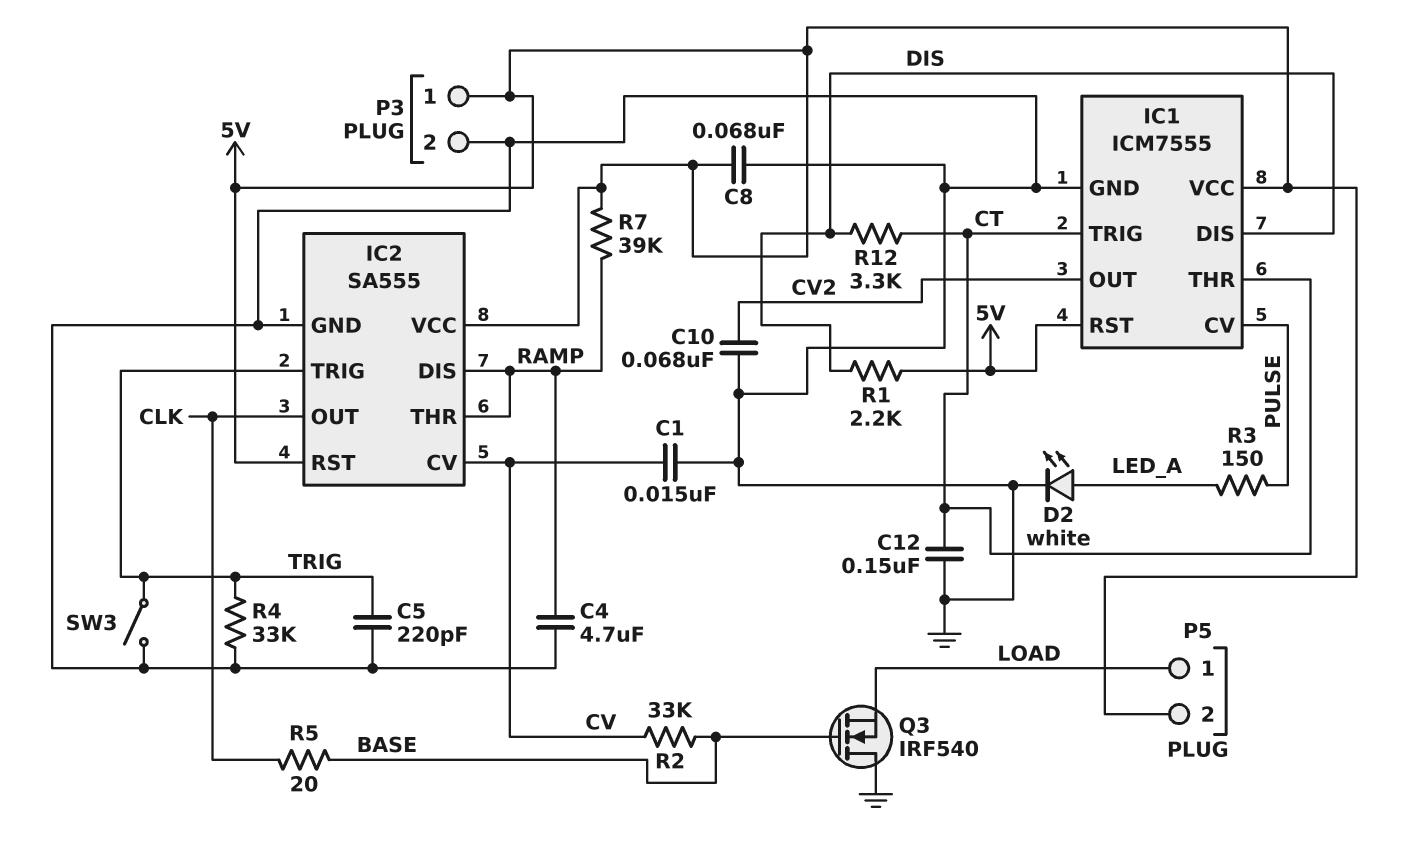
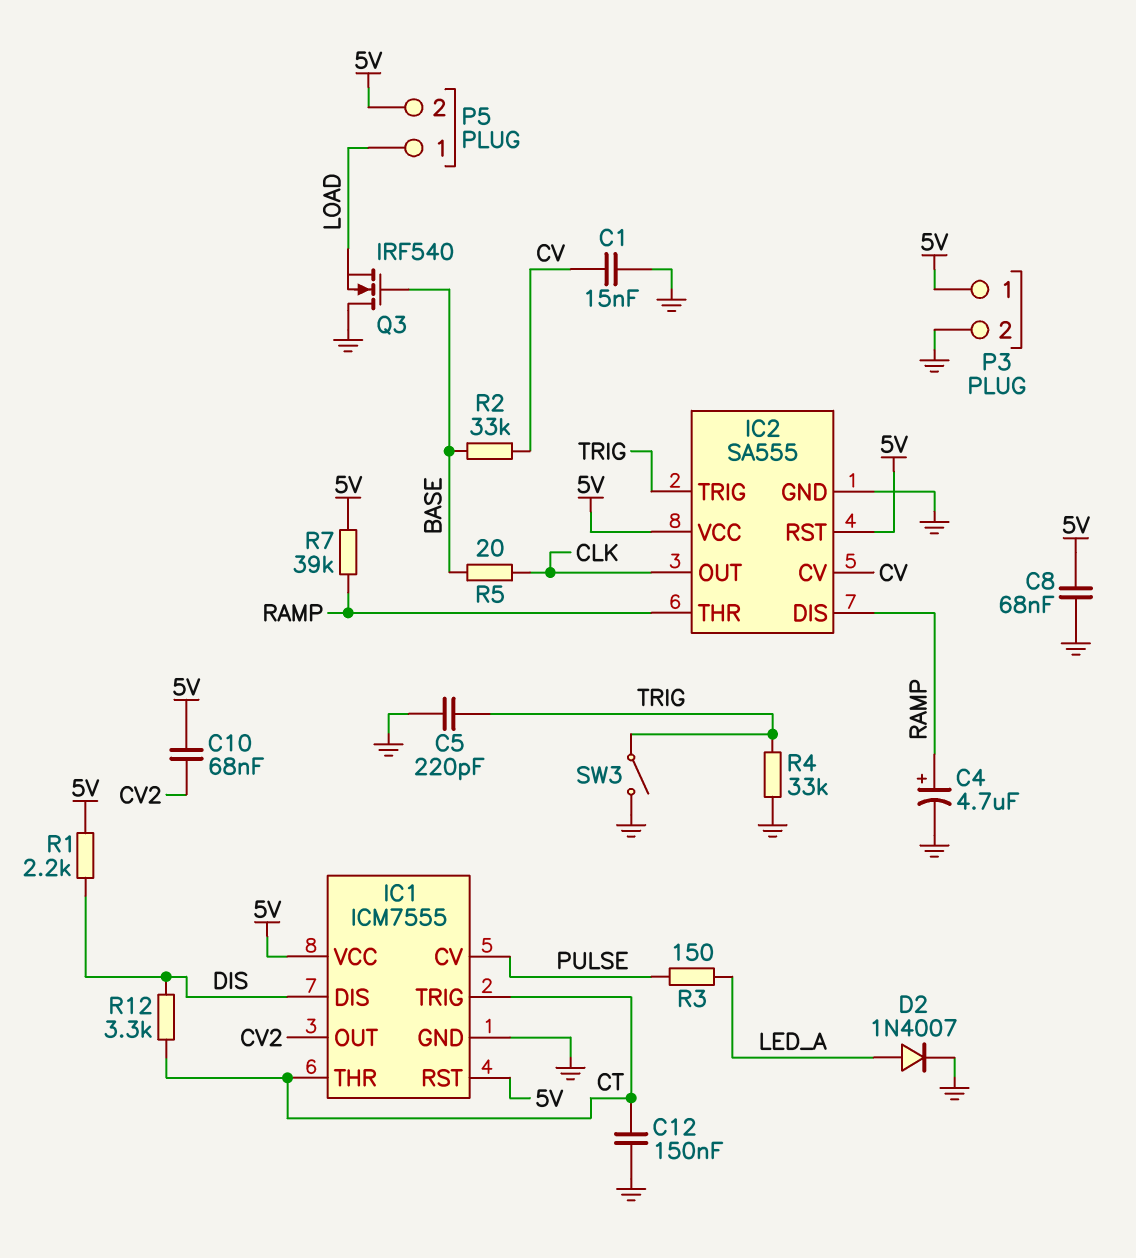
C4: 4.7uF (GND, RAMP) -> 4.7uF (plus RAMP, minus GND)
C10: 68nF (CV2, GND) -> 68nF (5V, CV2)
D2: LED white (A LED_A, K GND) -> diode 1N4007 (A LED_A, K GND)

